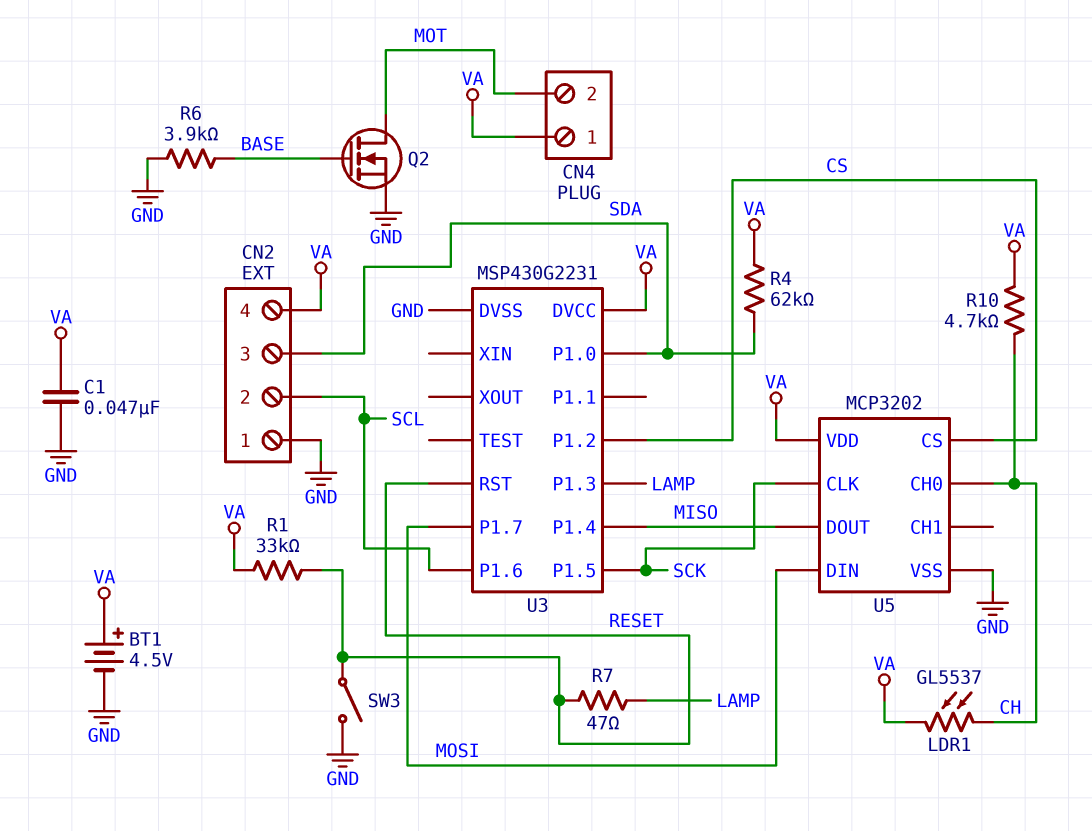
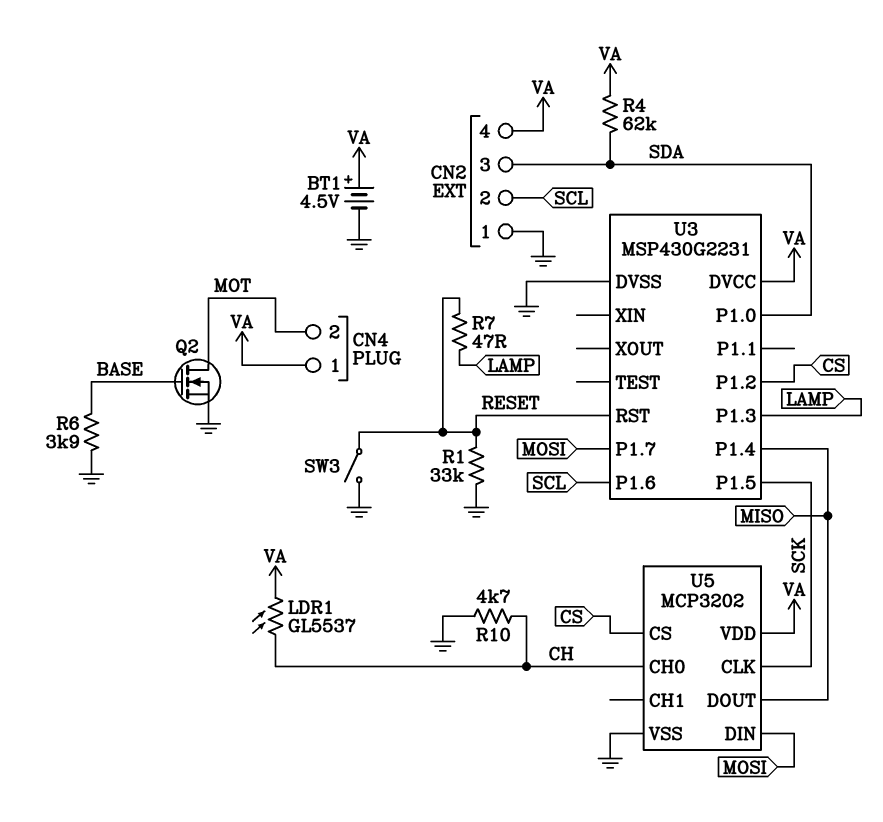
C1: 47nF (GND, VA) -> none
R1: 33k (RESET, VA) -> 33k (GND, RESET)
R10: 4.7k (CH, VA) -> 4.7k (CH, GND)

